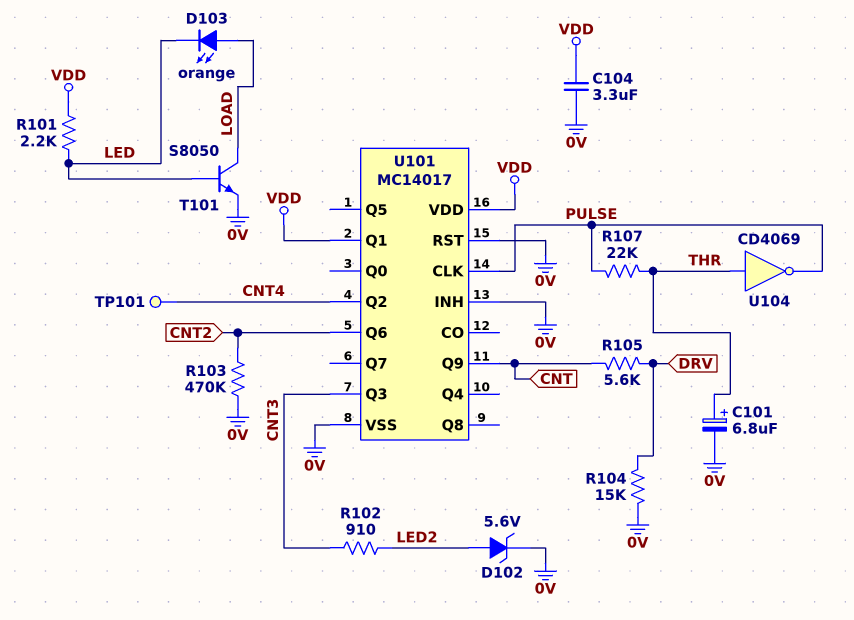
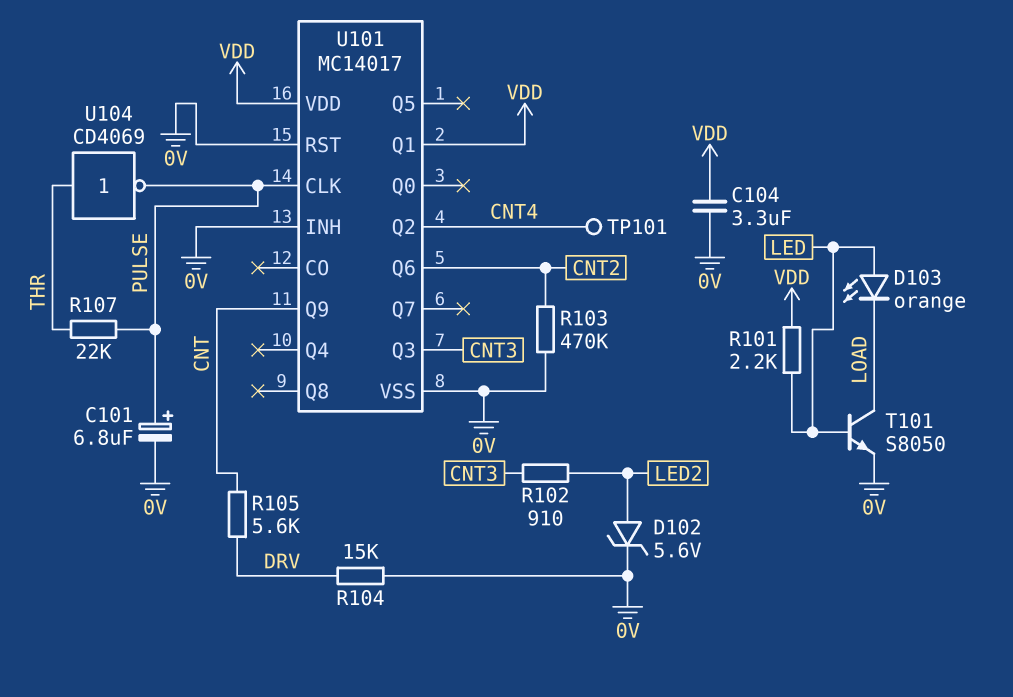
C101: 6.8uF (plus THR, minus 0V) -> 6.8uF (plus PULSE, minus 0V)
D103: LED orange (A LOAD, K LED) -> LED orange (A LED, K LOAD)

